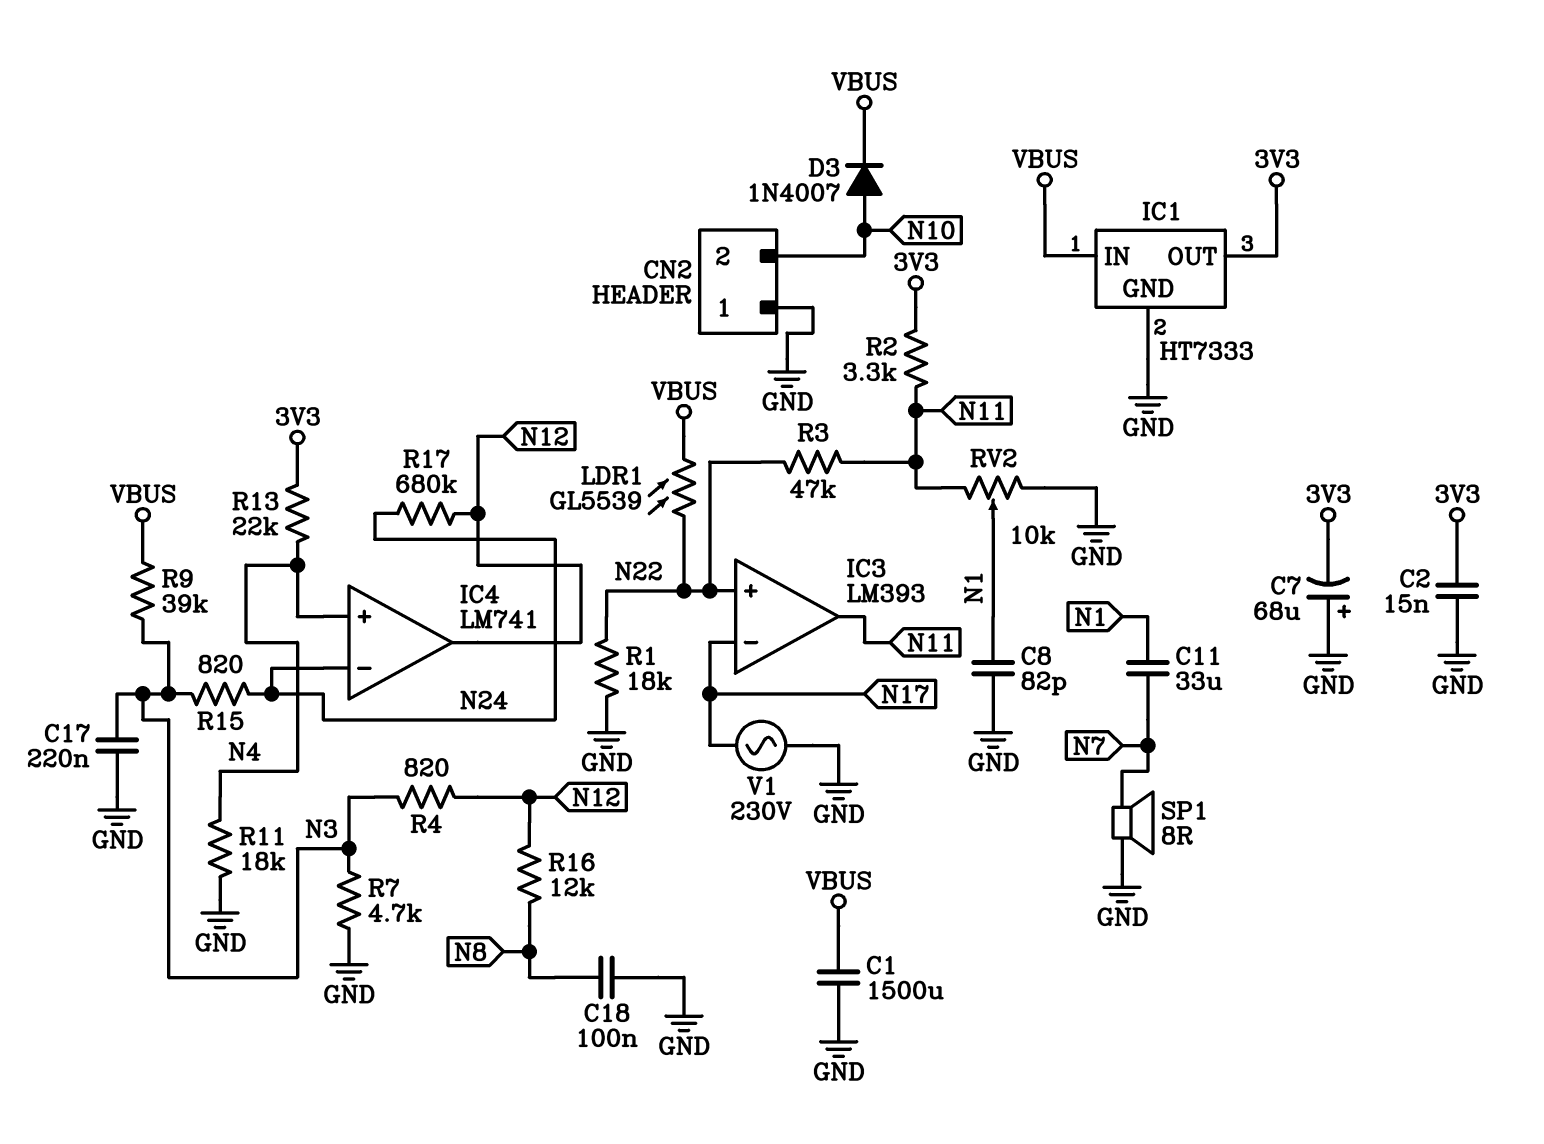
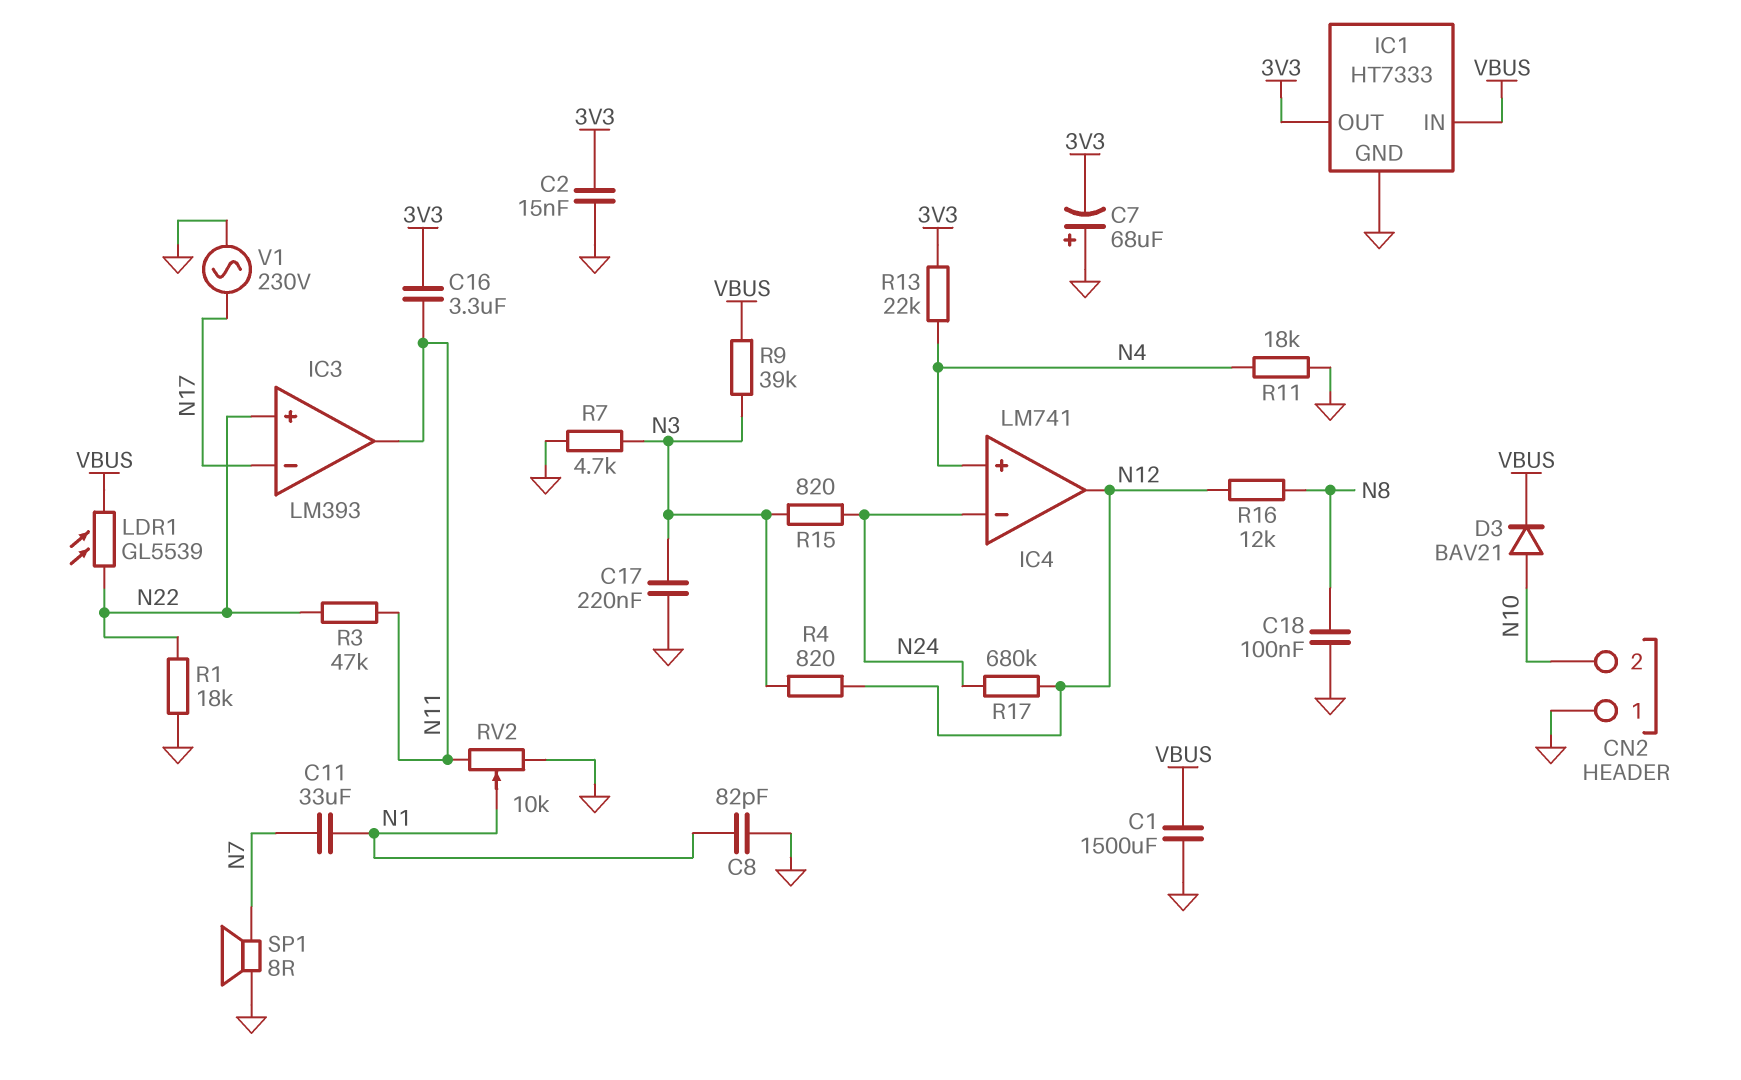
C16: none -> 3.3uF (3V3, N11)
D3: diode 1N4007 (A N10, K VBUS) -> diode BAV21 (A N10, K VBUS)
R2: 3.3k (3V3, N11) -> none

